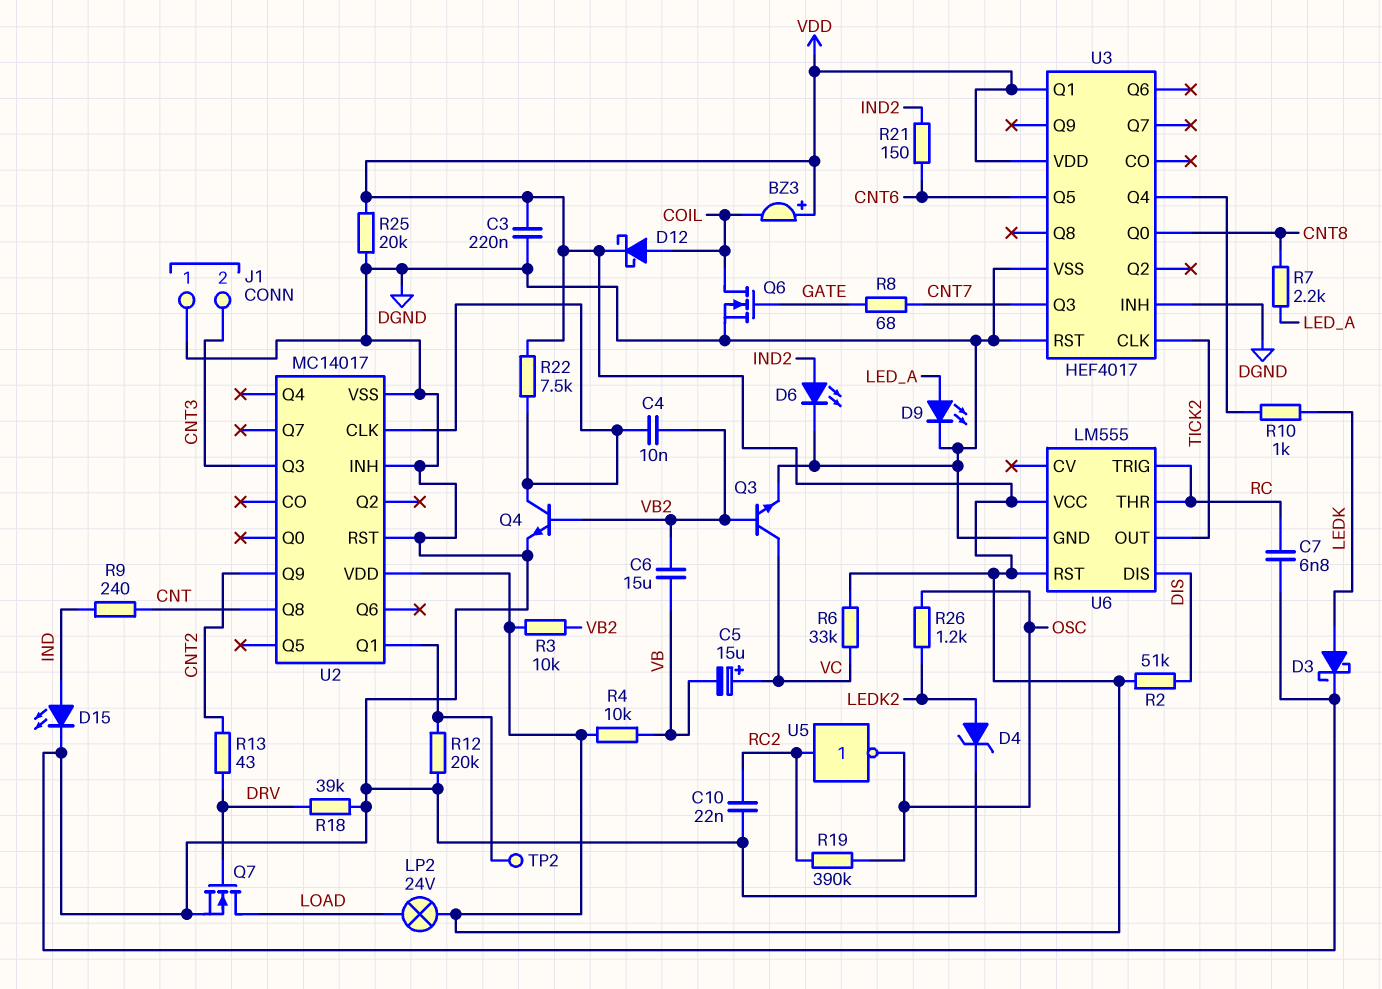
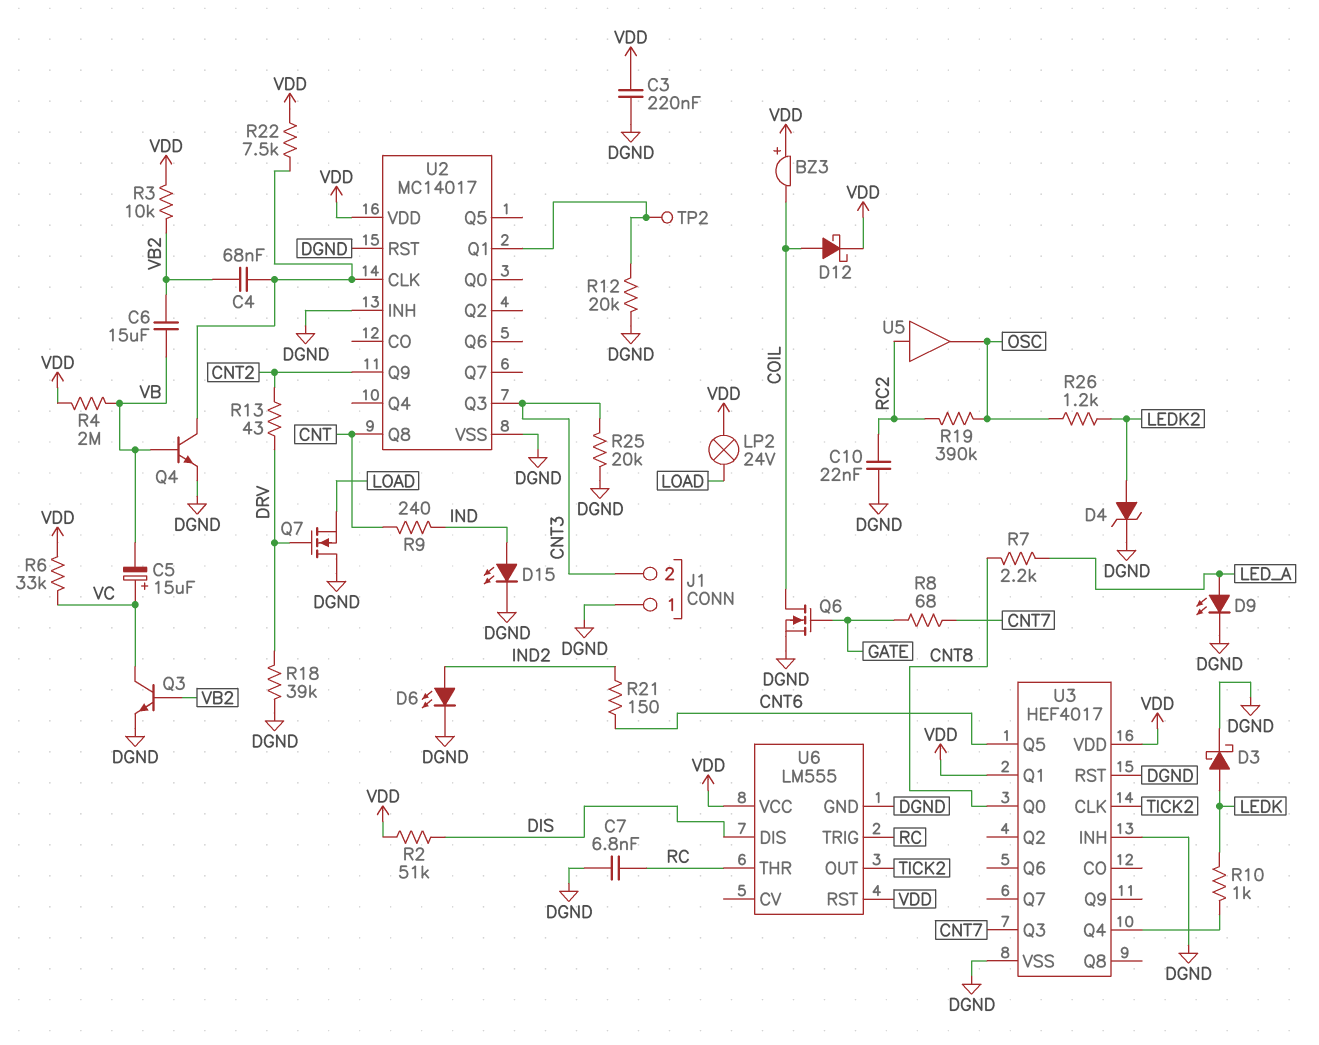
C4: 10nF (U2/CLK, VB2) -> 68nF (U2/CLK, VB2)
Q4: NPN (B VB2, C U2/CLK, E DGND) -> NPN (B VB, C U2/CLK, E DGND)
Q7: NMOS (G DRV, D LOAD, S DGND) -> NMOS (G DRV, D DGND, S LOAD)
R4: 10k (VB, VDD) -> 2M (VB, VDD)
R25: 20k (DGND, VDD) -> 20k (CNT3, DGND)
U5: NOT (in RC2, out OSC) -> buffer (in RC2, out OSC)

